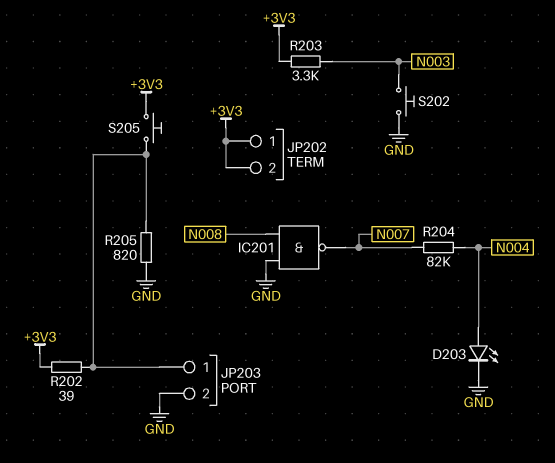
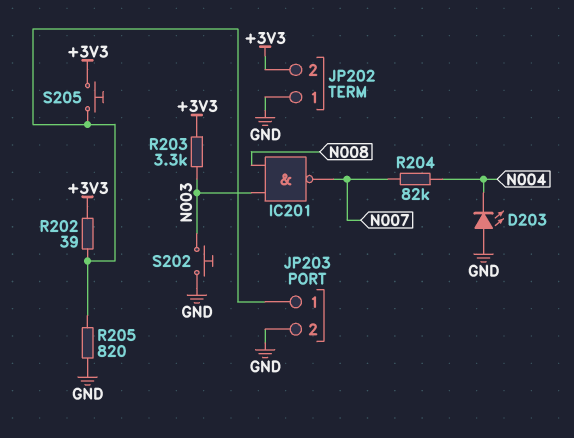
D203: LED (A N004, K GND) -> LED (A GND, K N004)
IC201: NAND (in GND, in N008, out N007) -> NAND (in N003, in N008, out N007)
JP202 pin 1: +3V3 -> GND

